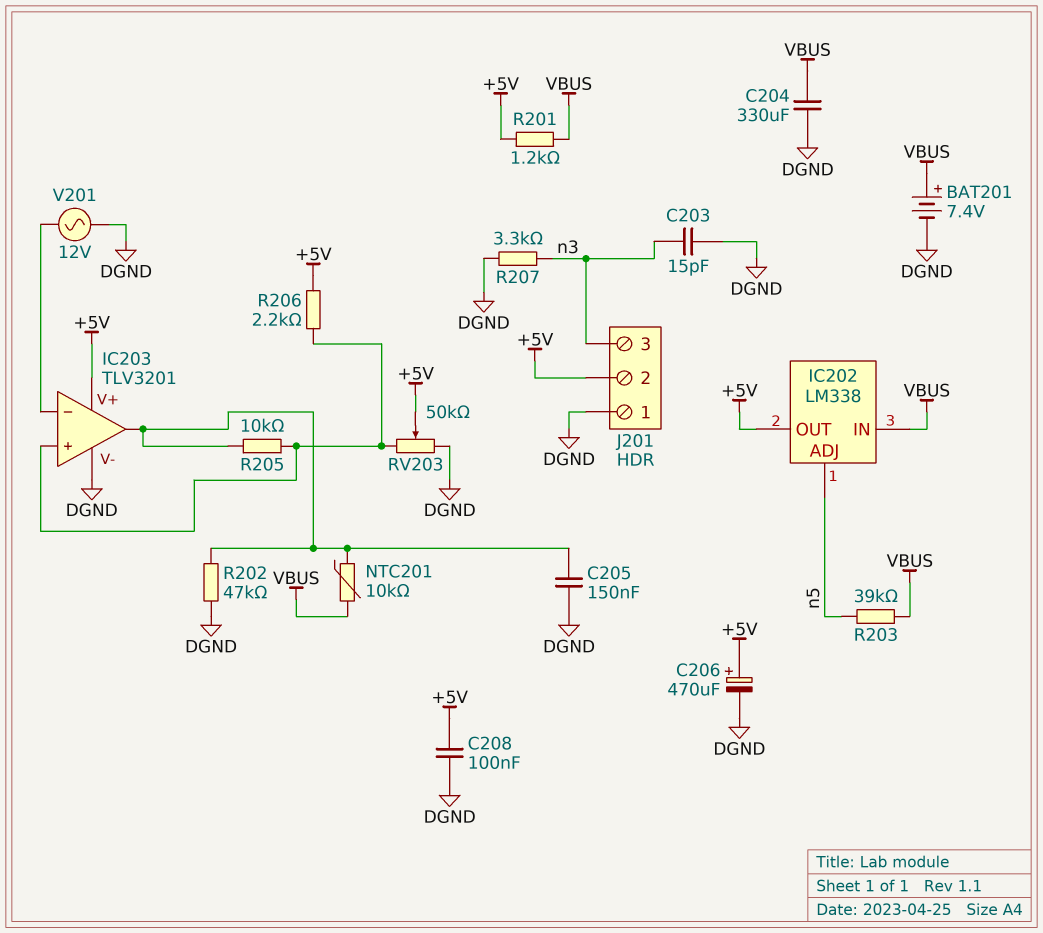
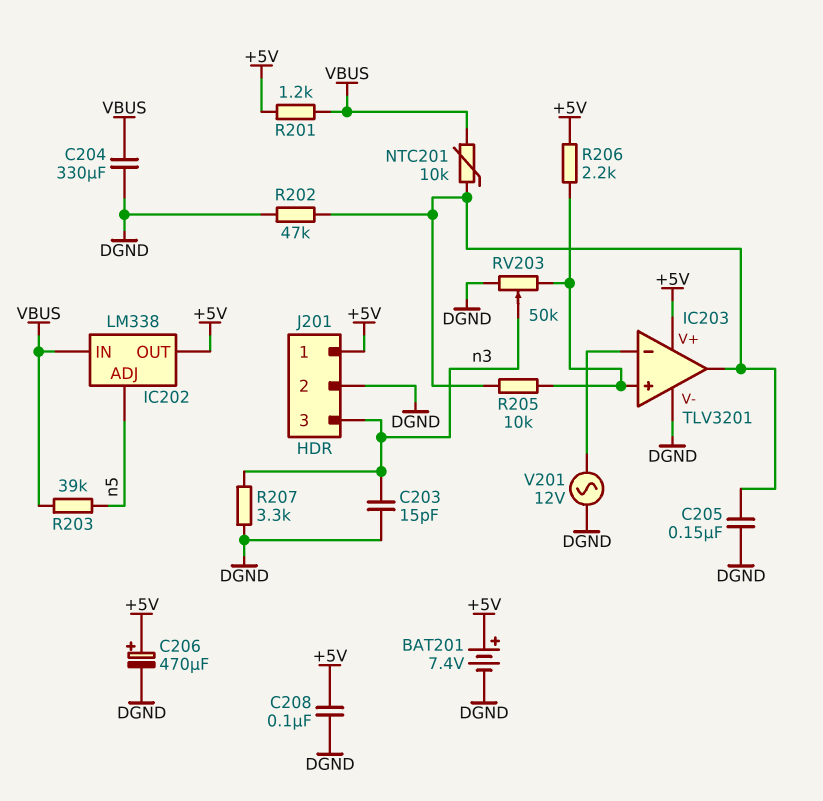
BAT201: 7.4V (plus VBUS, minus DGND) -> 7.4V (plus +5V, minus DGND)
J201 pin 1: DGND -> +5V
J201 pin 2: +5V -> DGND
RV203: 50k (DGND, IC203/in+, wiper +5V) -> 50k (DGND, IC203/in+, wiper n3)

